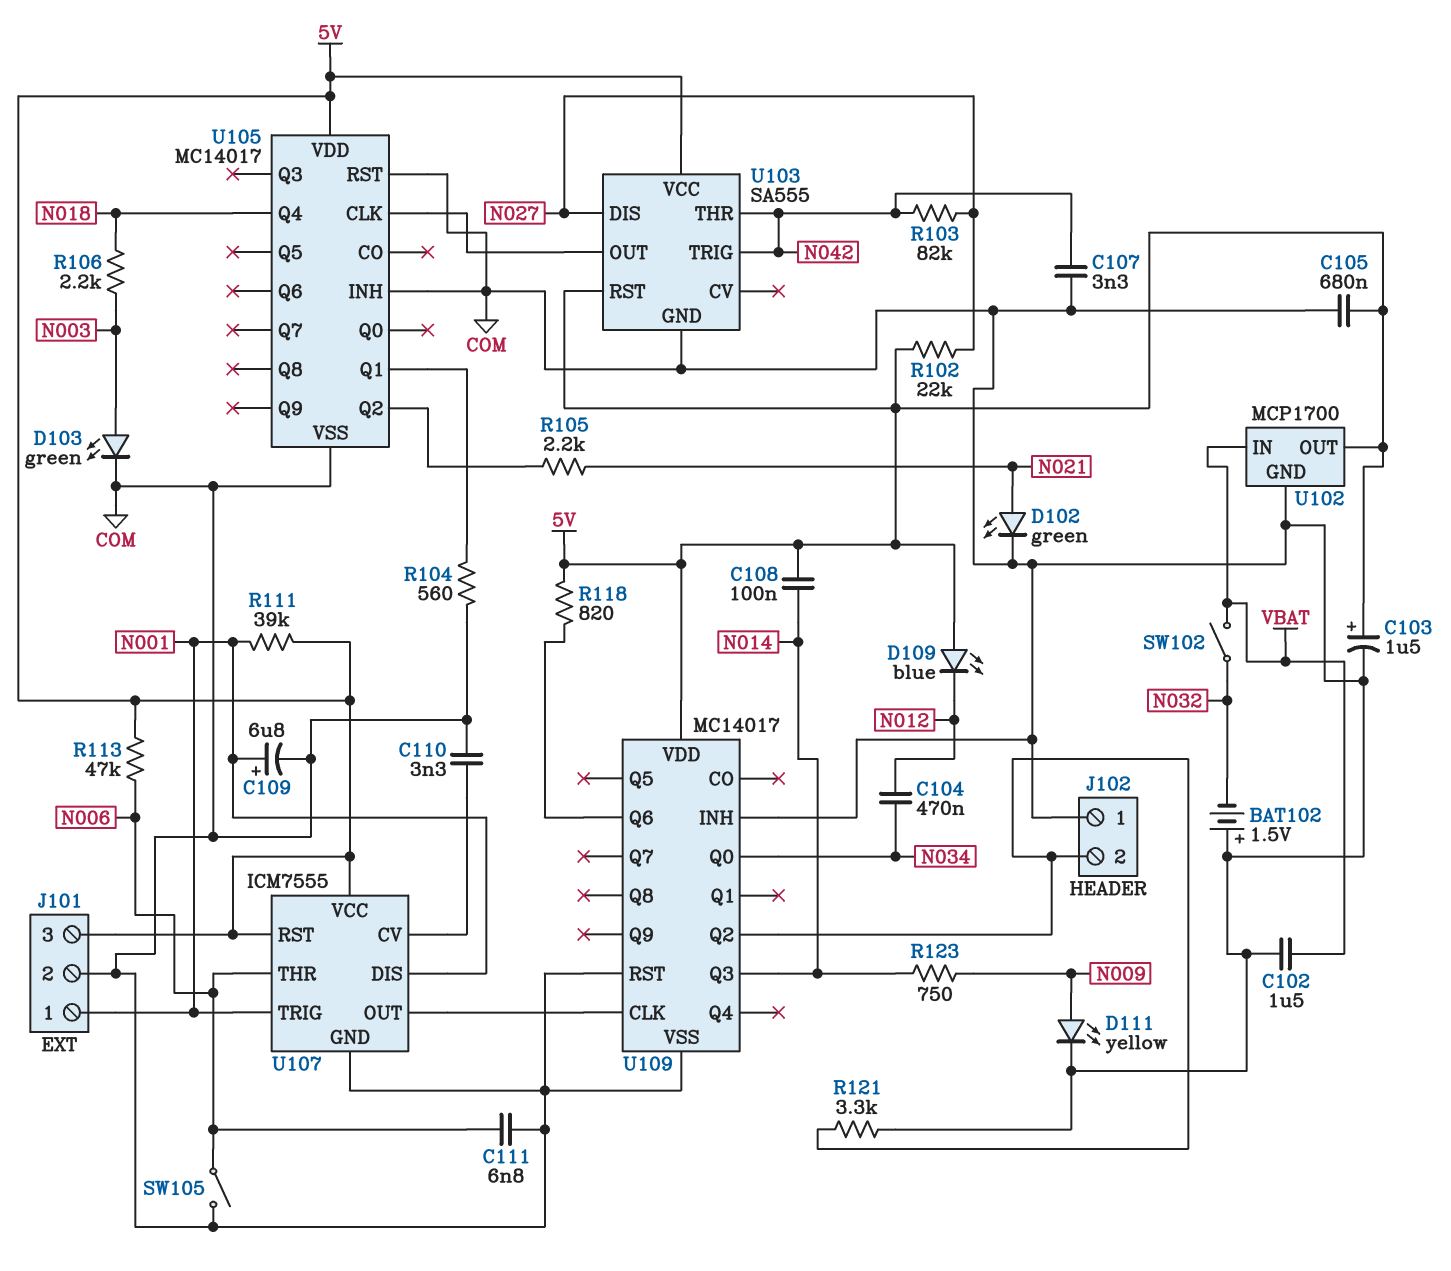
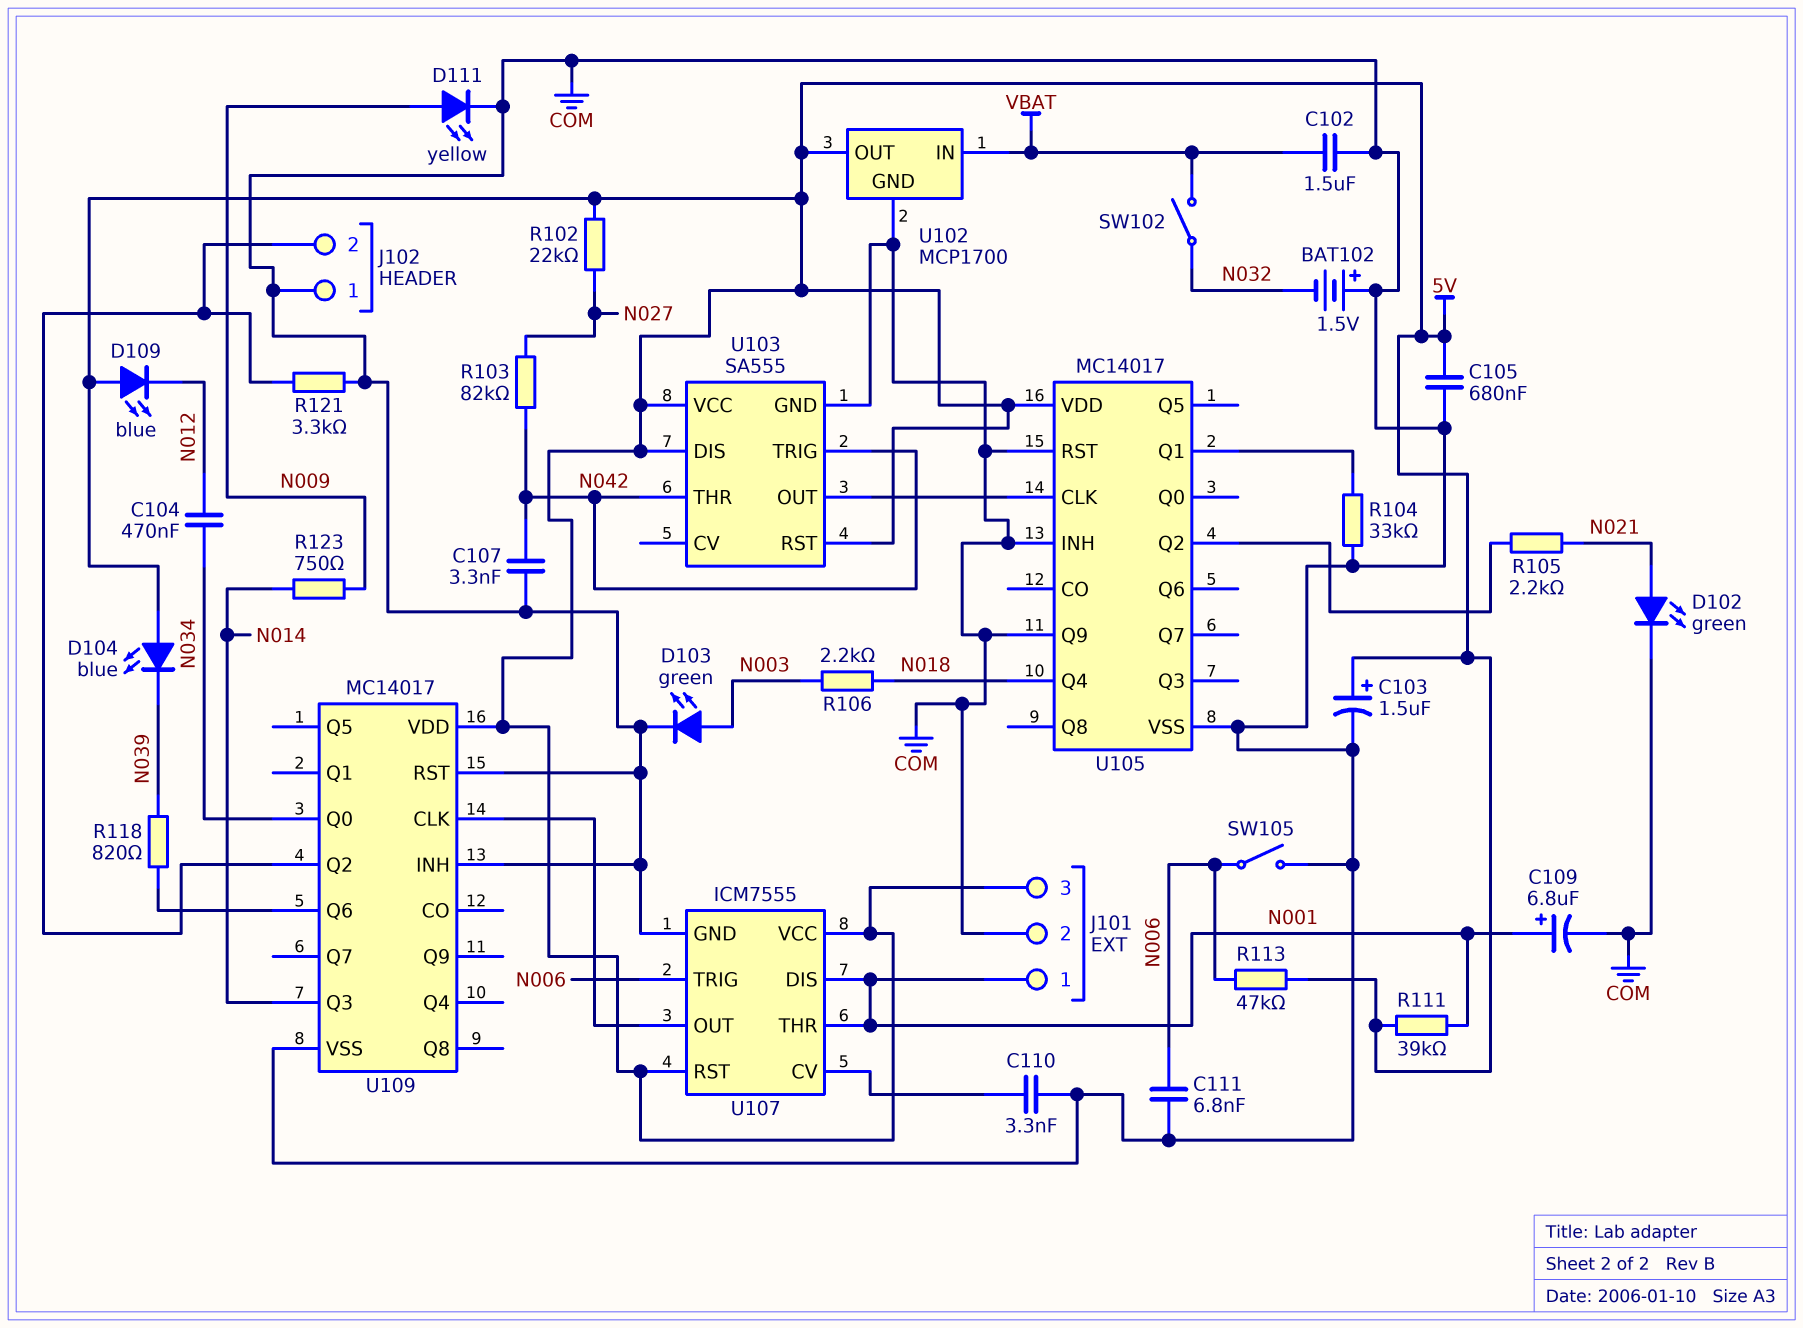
C108: 100nF (5V, N014) -> none
D104: none -> LED blue (A 5V, K N039)
R104: 560 (COM, U105/Q1) -> 33k (COM, U105/Q1)
R118: 820 (5V, U109/Q6) -> 820 (N039, U109/Q6)
U103 pin DIS: N027 -> 5V
U105 pin Q9: none -> COM
U107 pin THR: N006 -> N001
U107 pin TRIG: N001 -> N006

